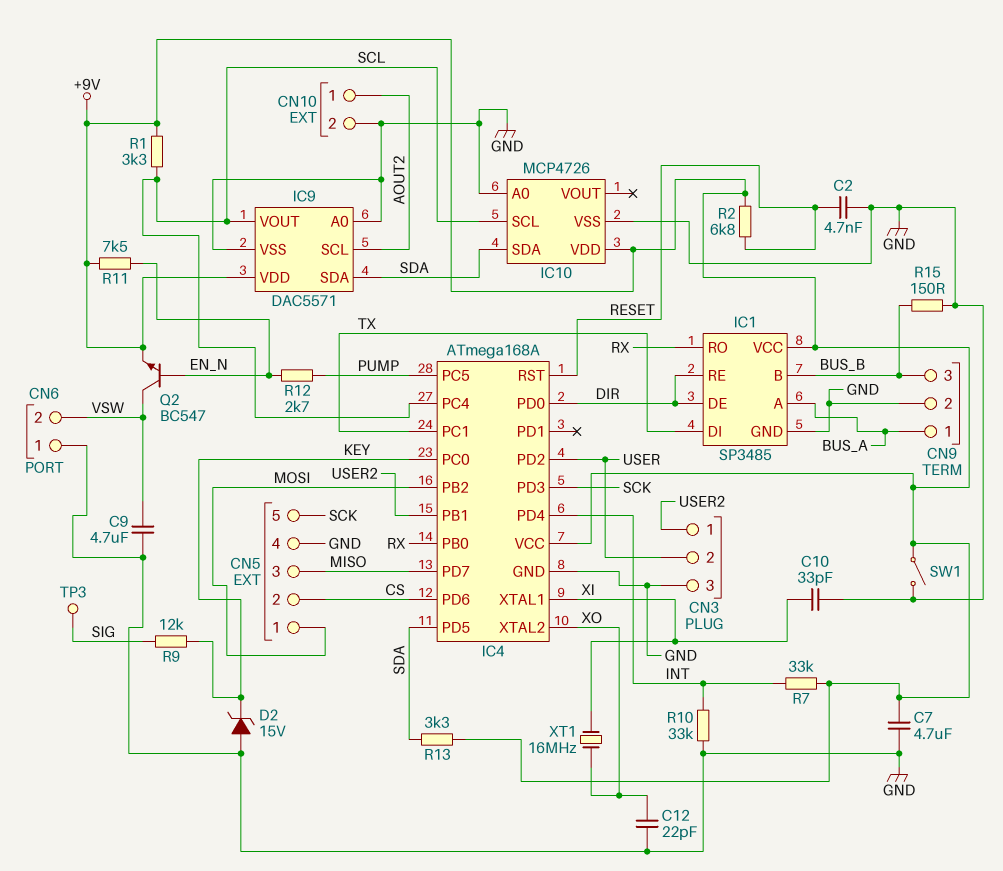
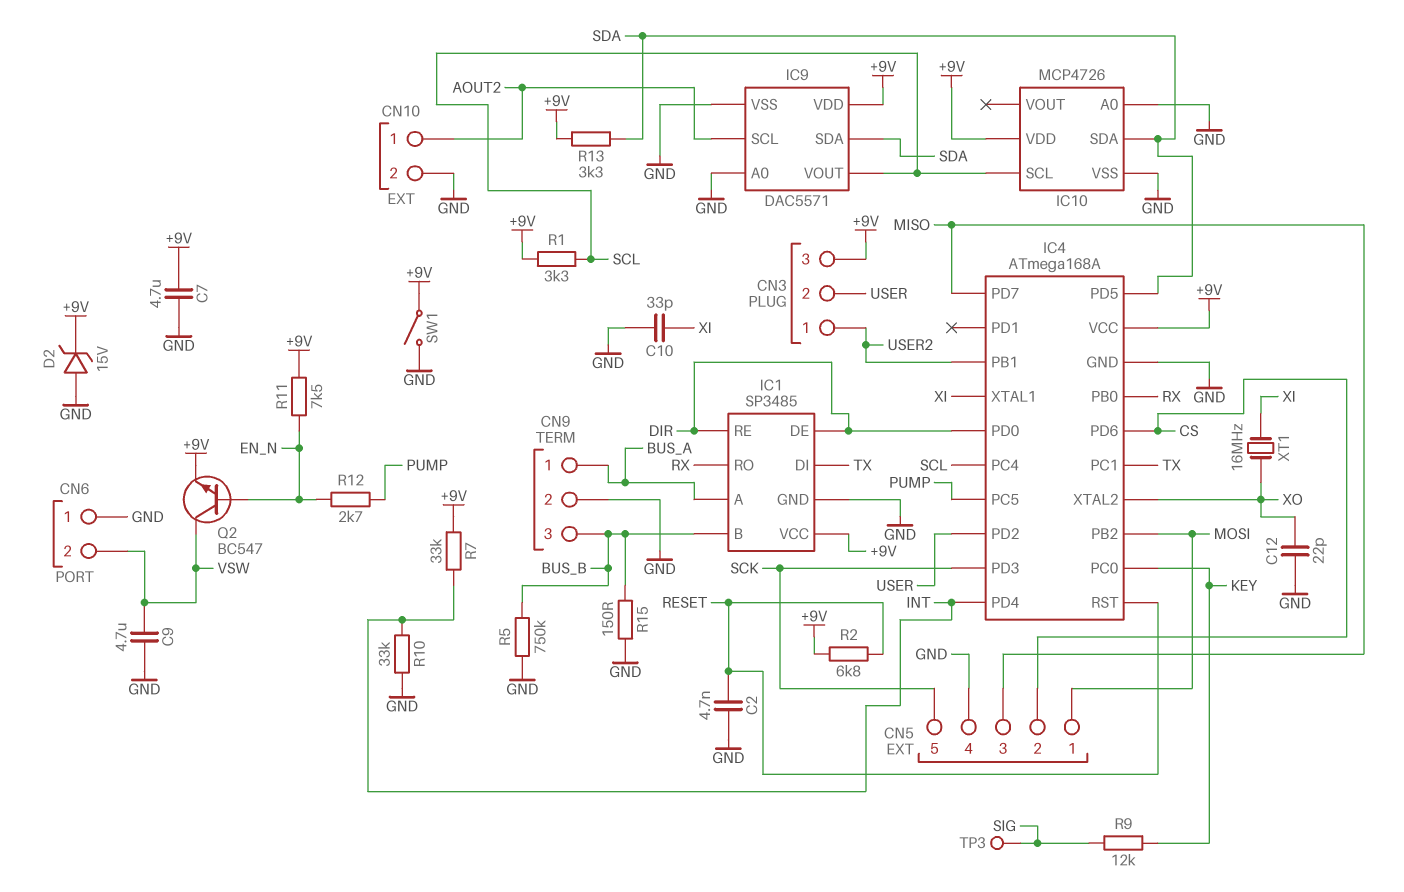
CN3 pin 3: GND -> +9V
D2: zener 15V (A GND, K KEY) -> zener 15V (A GND, K +9V)
R5: none -> 750k (BUS_B, GND)

